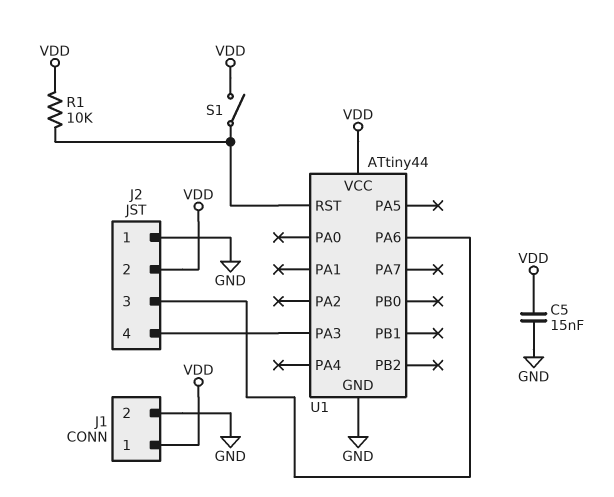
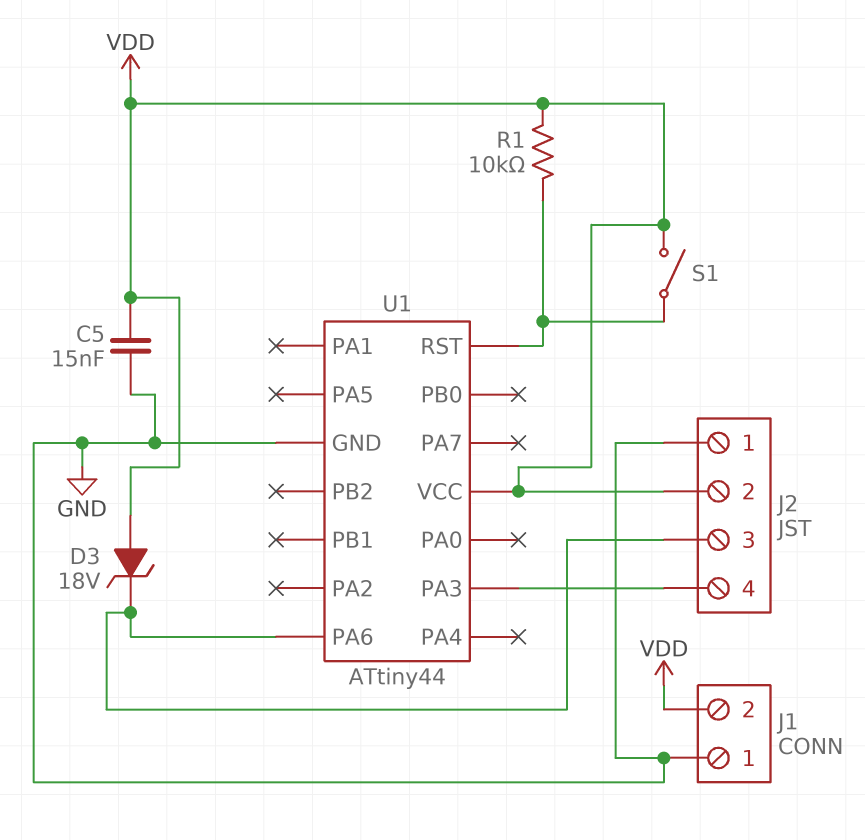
D3: none -> zener 18V (A VDD, K J2/3)
J1 pin 1: VDD -> GND
J1 pin 2: GND -> VDD

